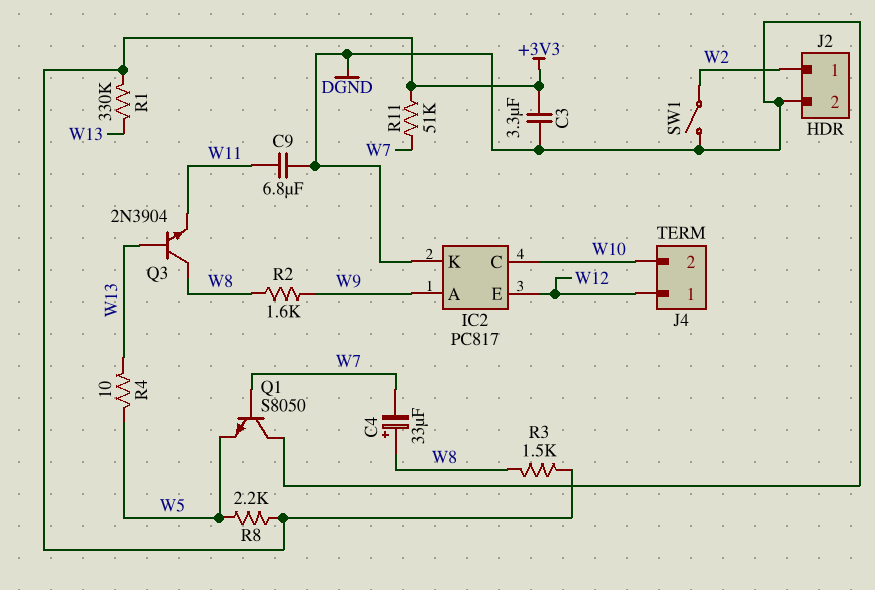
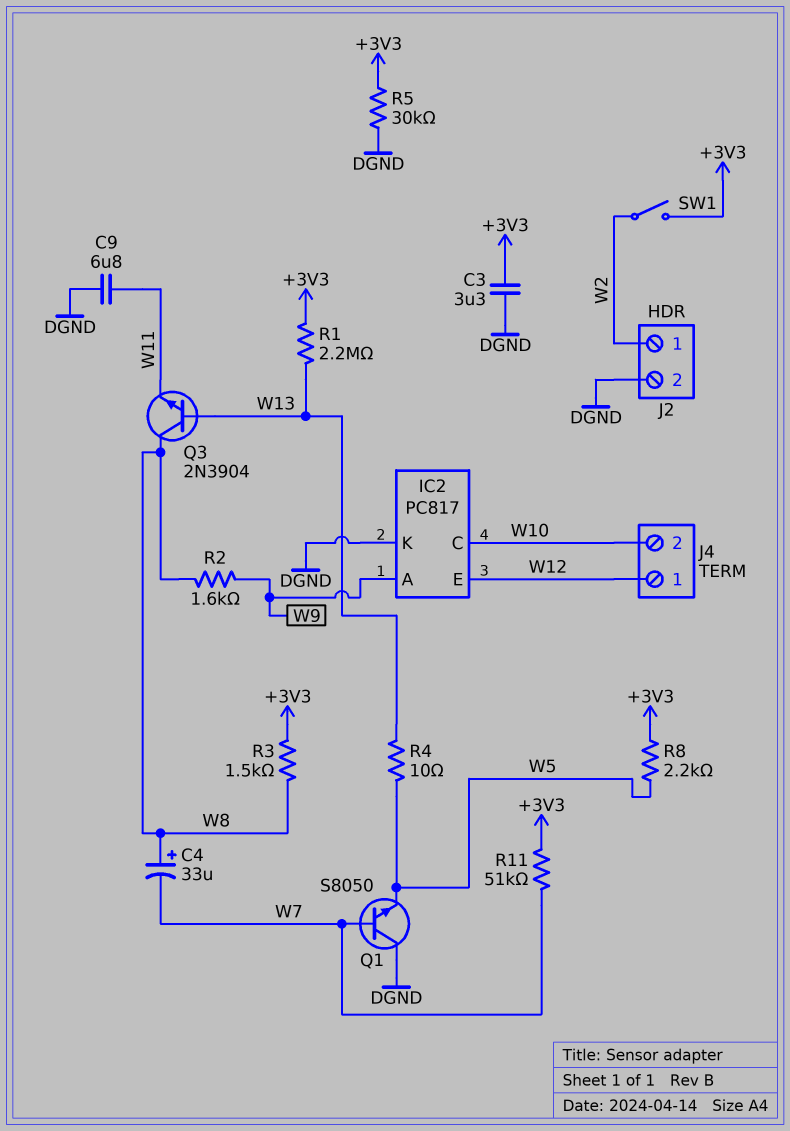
R1: 330k (+3V3, W13) -> 2.2M (+3V3, W13)
R5: none -> 30k (+3V3, DGND)
SW1: switch (DGND, W2) -> switch (+3V3, W2)

